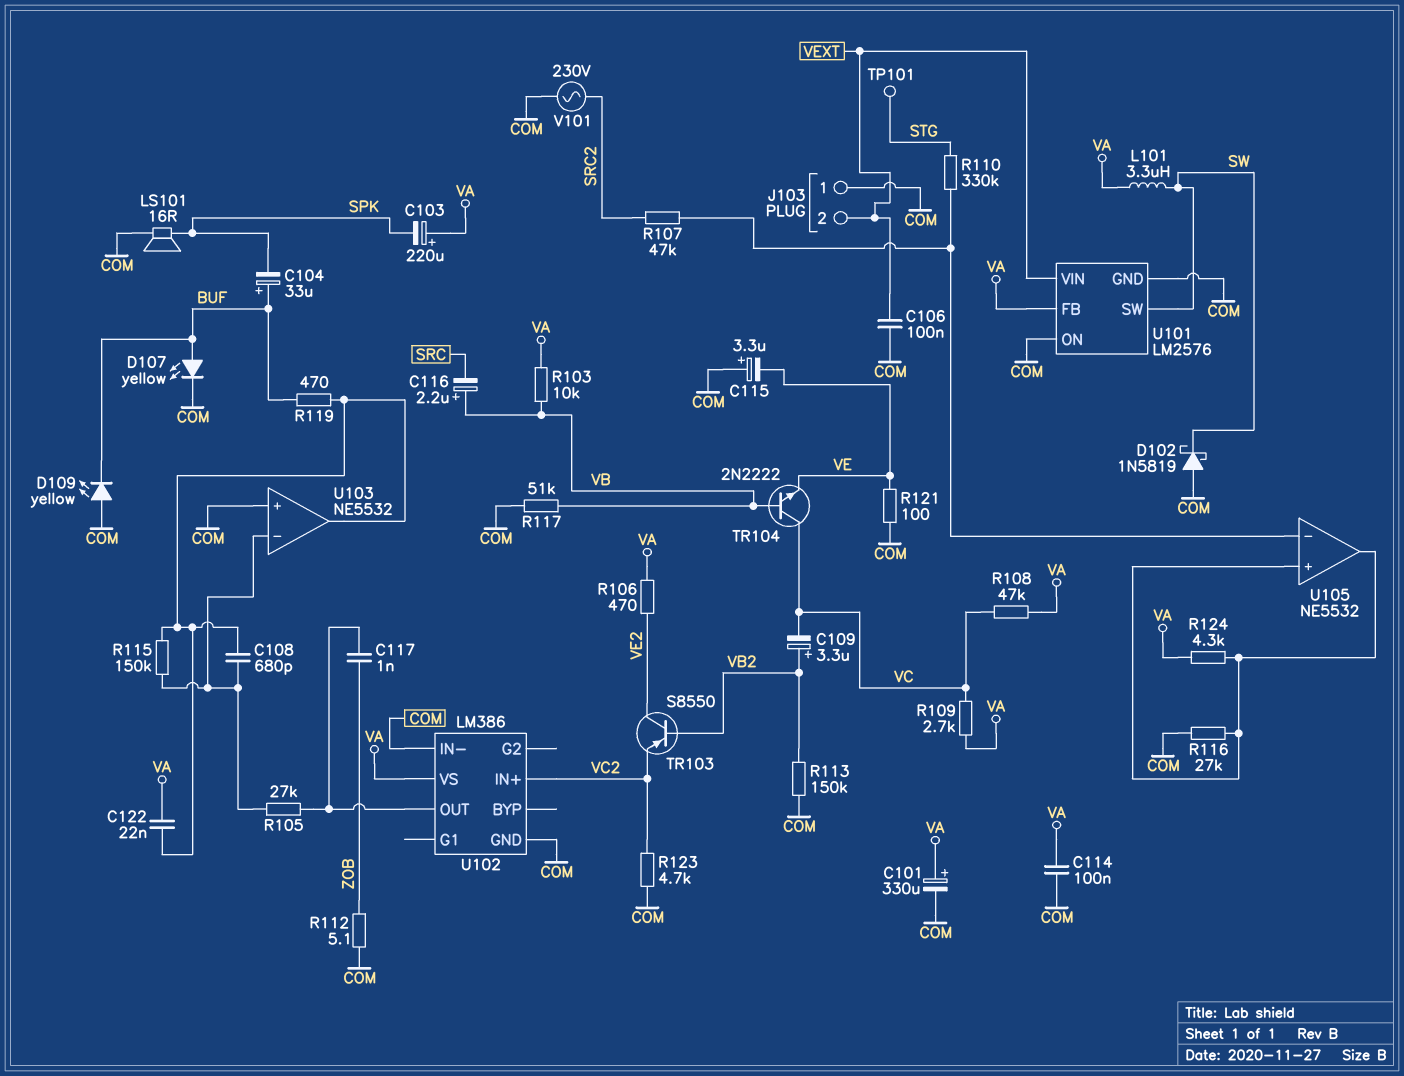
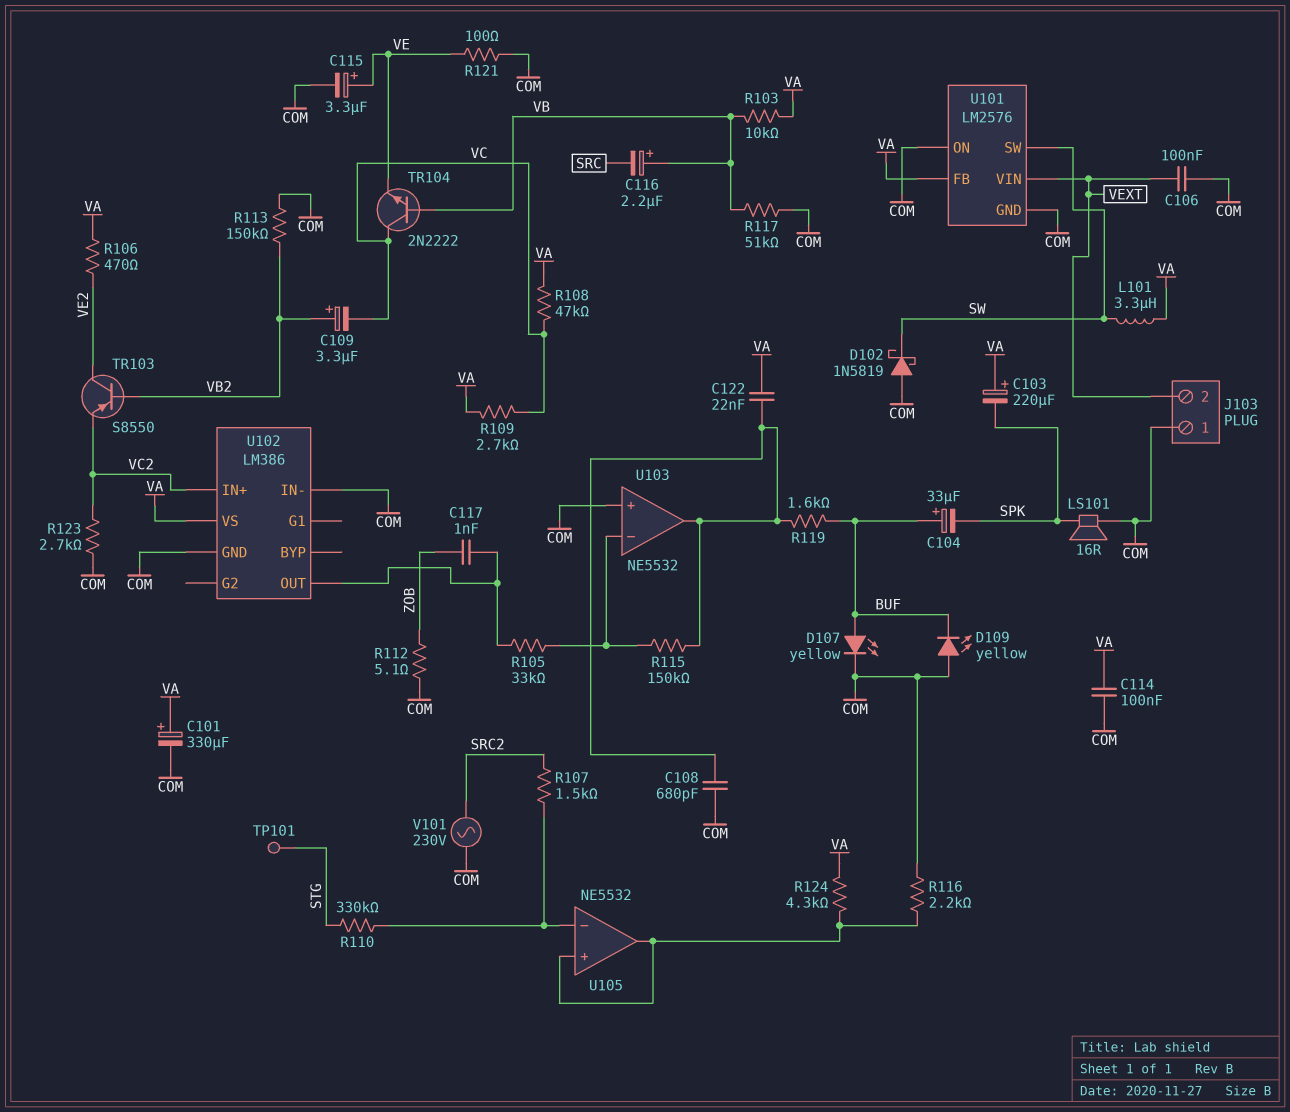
C108: 680pF (U103/in-, U103/out) -> 680pF (COM, U103/out)
C115: 3.3uF (plus COM, minus VE) -> 3.3uF (plus VE, minus COM)
R105: 27k (U102/OUT, U103/in-) -> 33k (U102/OUT, U103/in-)
R107: 47k (SRC2, U105/in-) -> 1.5k (SRC2, U105/in-)
R116: 27k (COM, U105/in+) -> 2.2k (COM, U105/in+)
R119: 470 (BUF, U103/out) -> 1.6k (BUF, U103/out)
R123: 4.7k (COM, VC2) -> 2.7k (COM, VC2)

